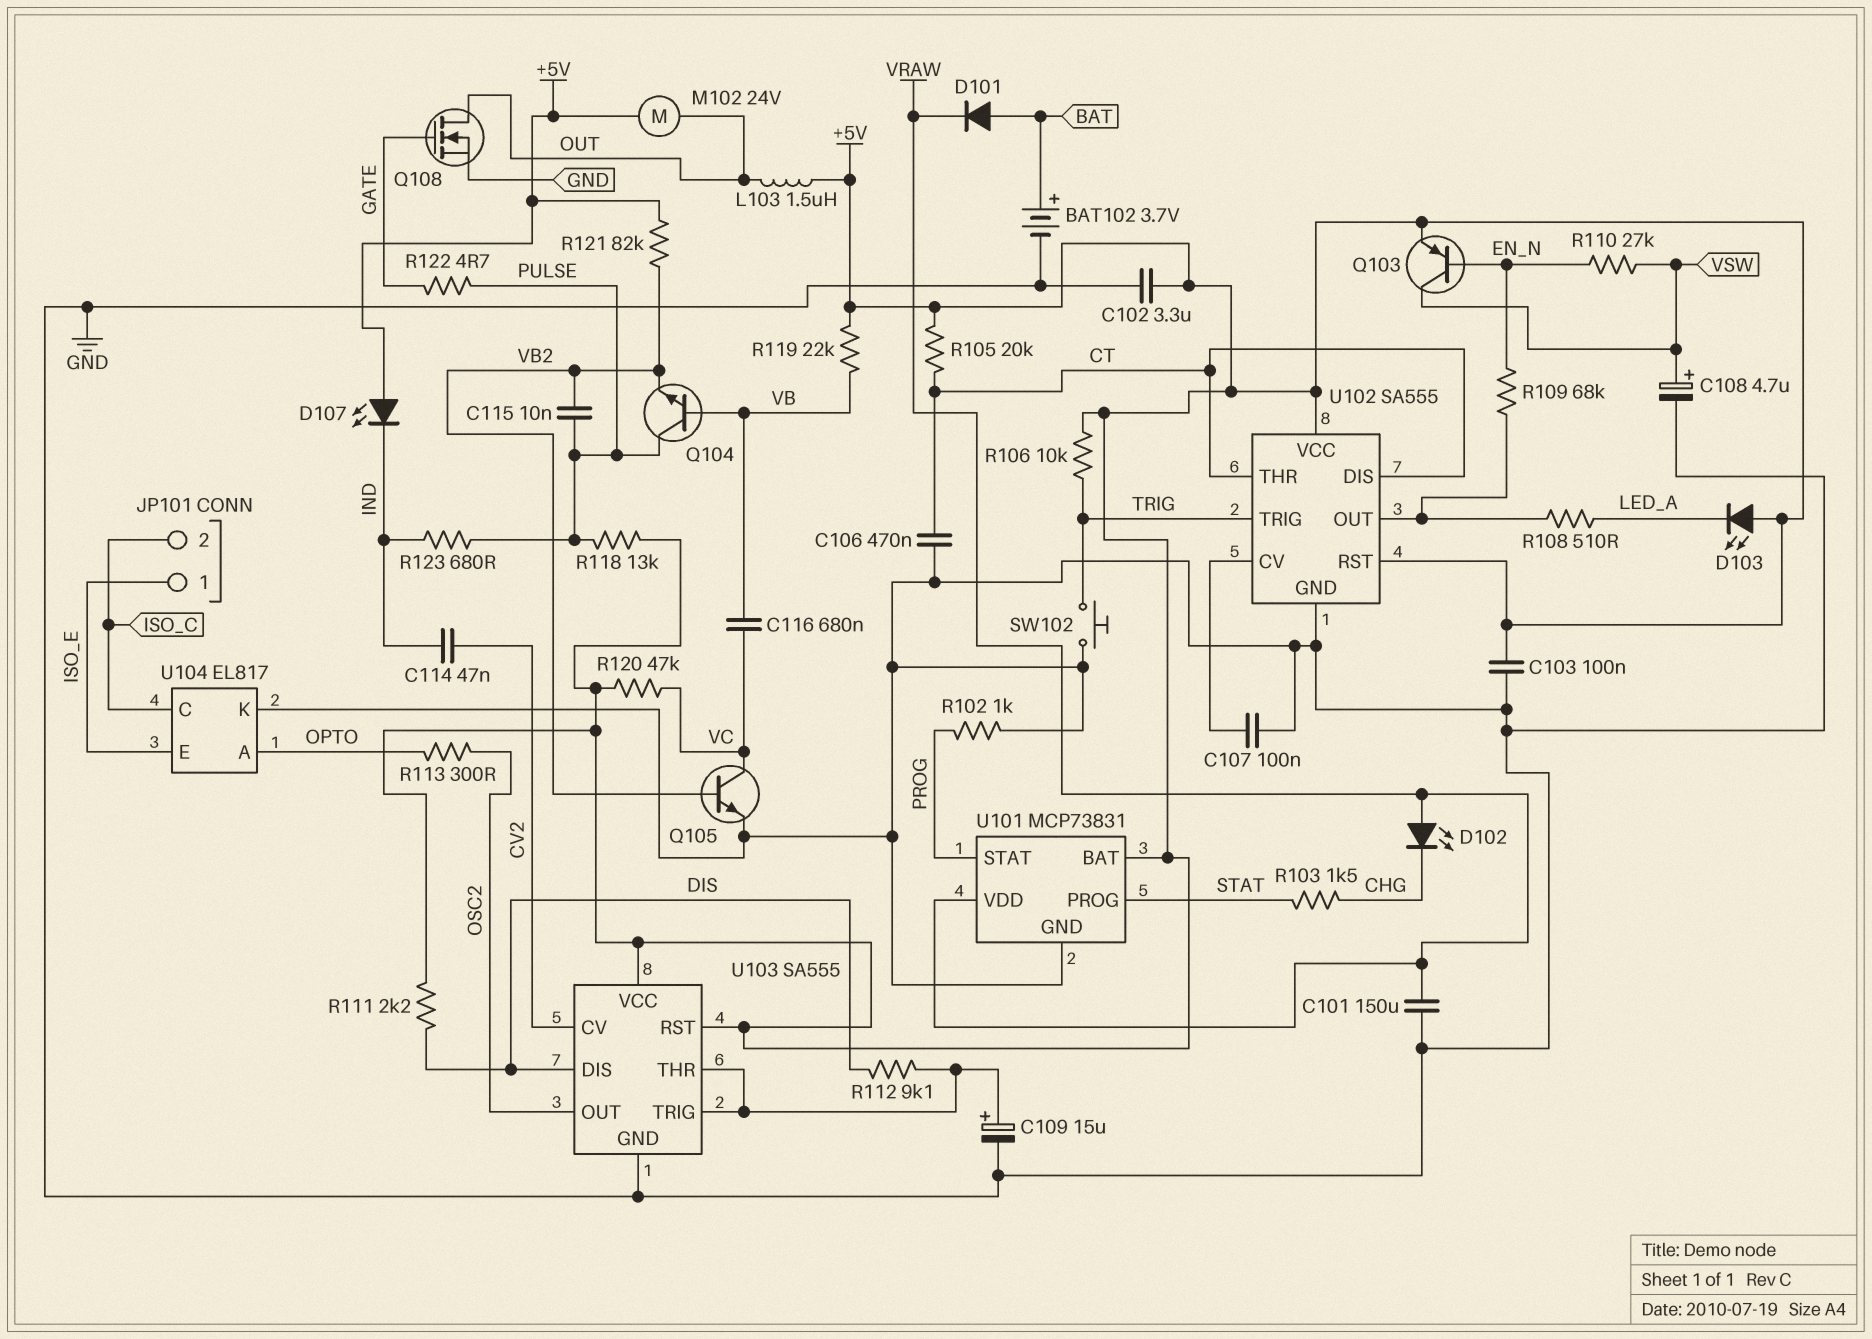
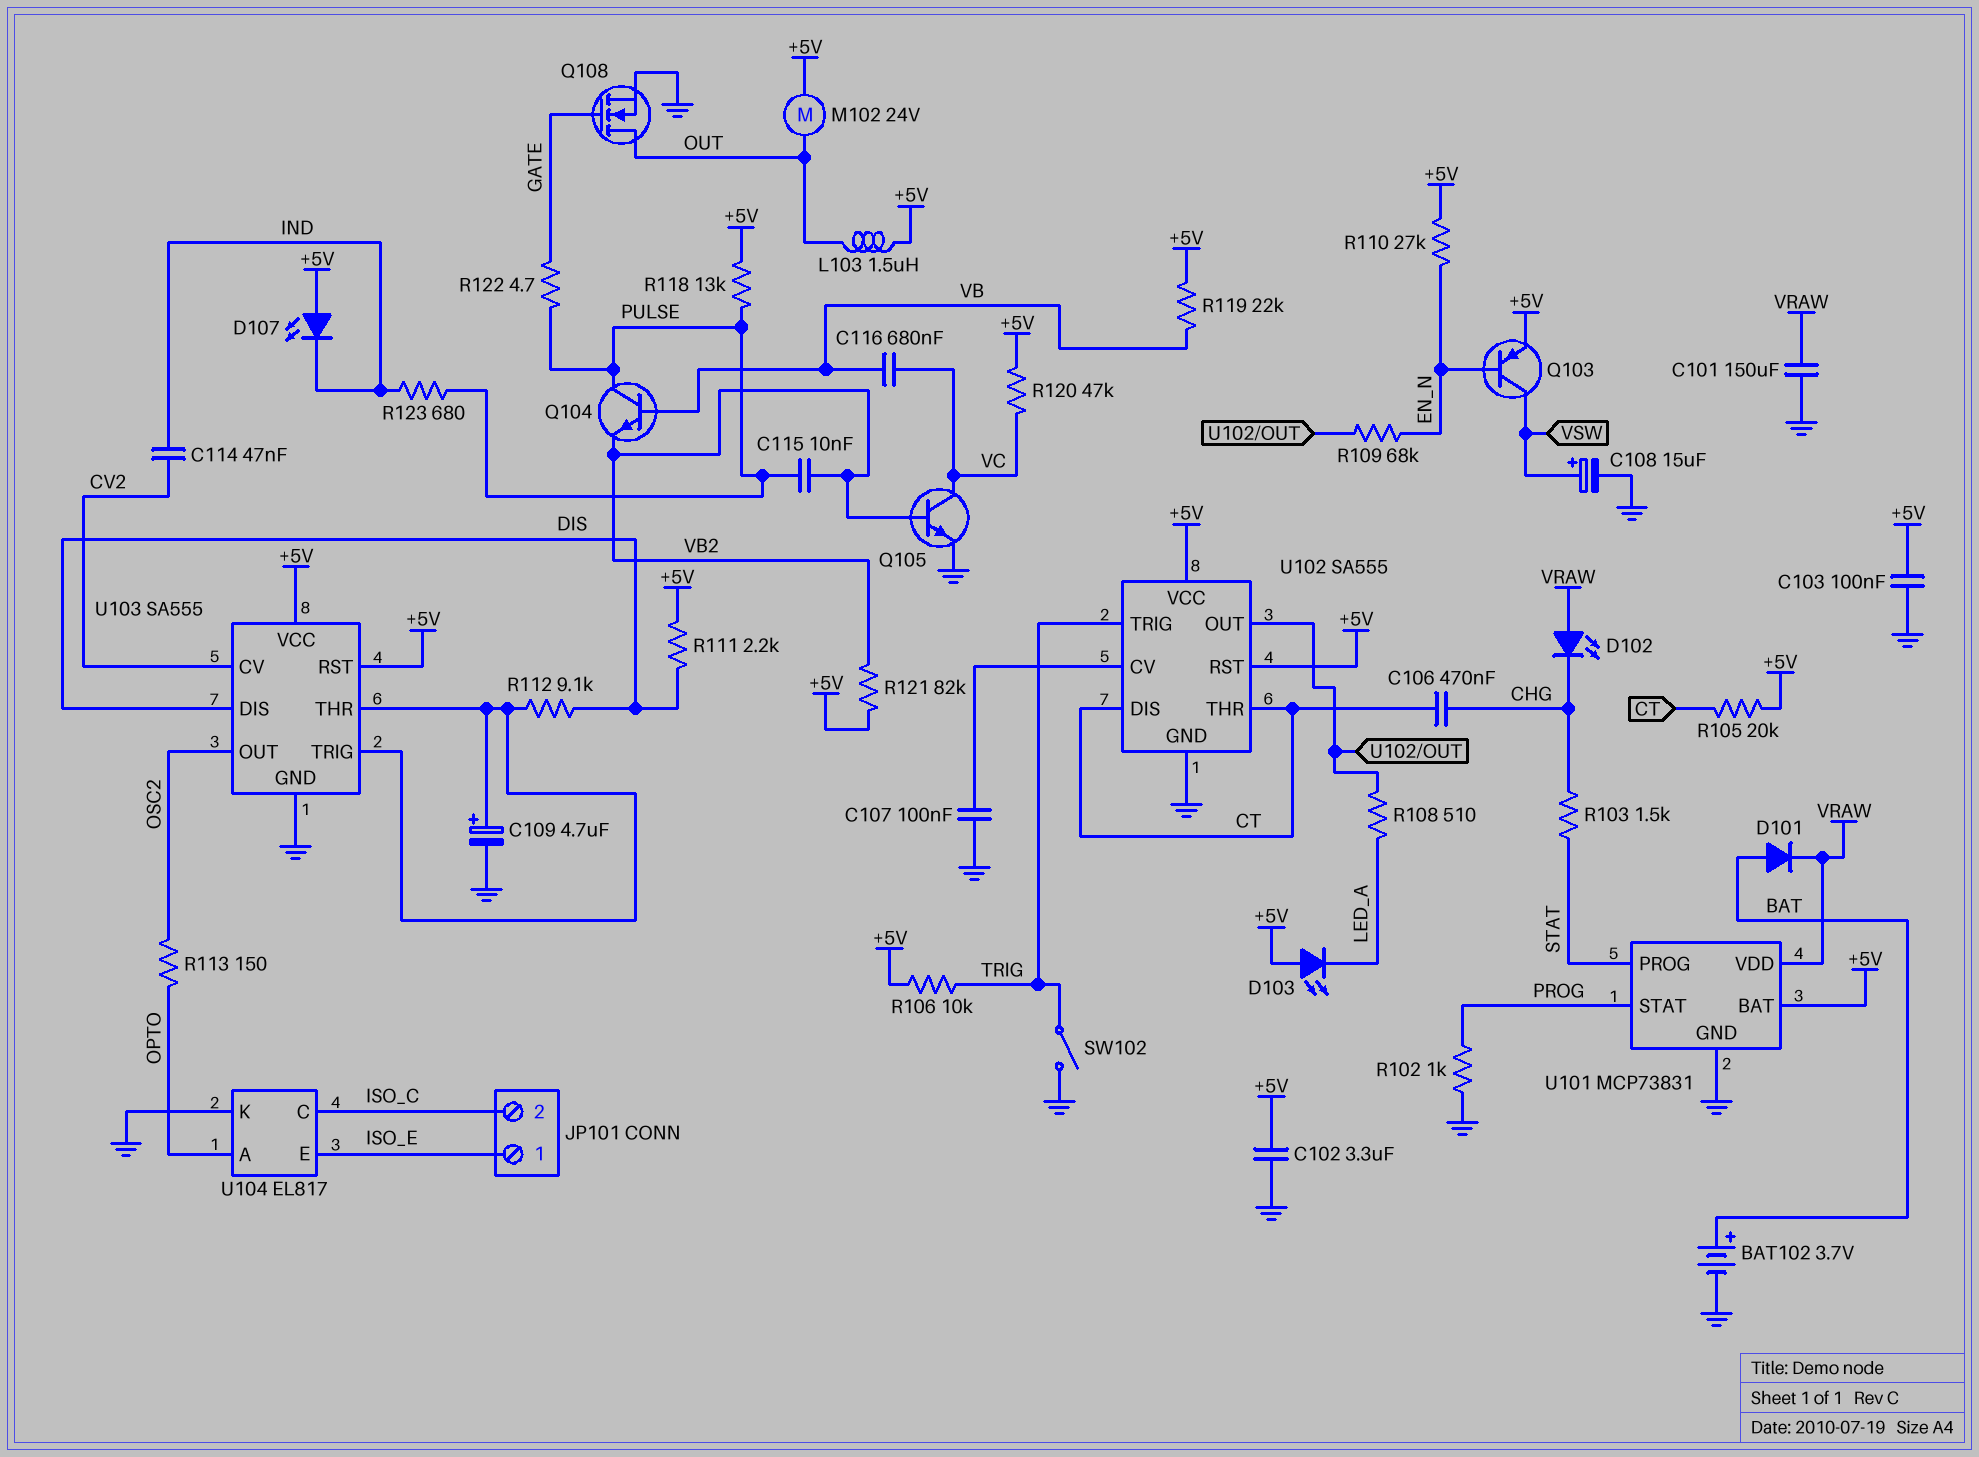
C106: 470nF (CT, GND) -> 470nF (CHG, CT)
C108: 4.7uF (plus VSW, minus GND) -> 15uF (plus VSW, minus GND)
C109: 15uF (plus U103/THR, minus GND) -> 4.7uF (plus U103/THR, minus GND)
R110: 27k (EN_N, VSW) -> 27k (+5V, EN_N)
R113: 300 (OPTO, OSC2) -> 150 (OPTO, OSC2)
SW102: button (GND, TRIG) -> switch (GND, TRIG)

